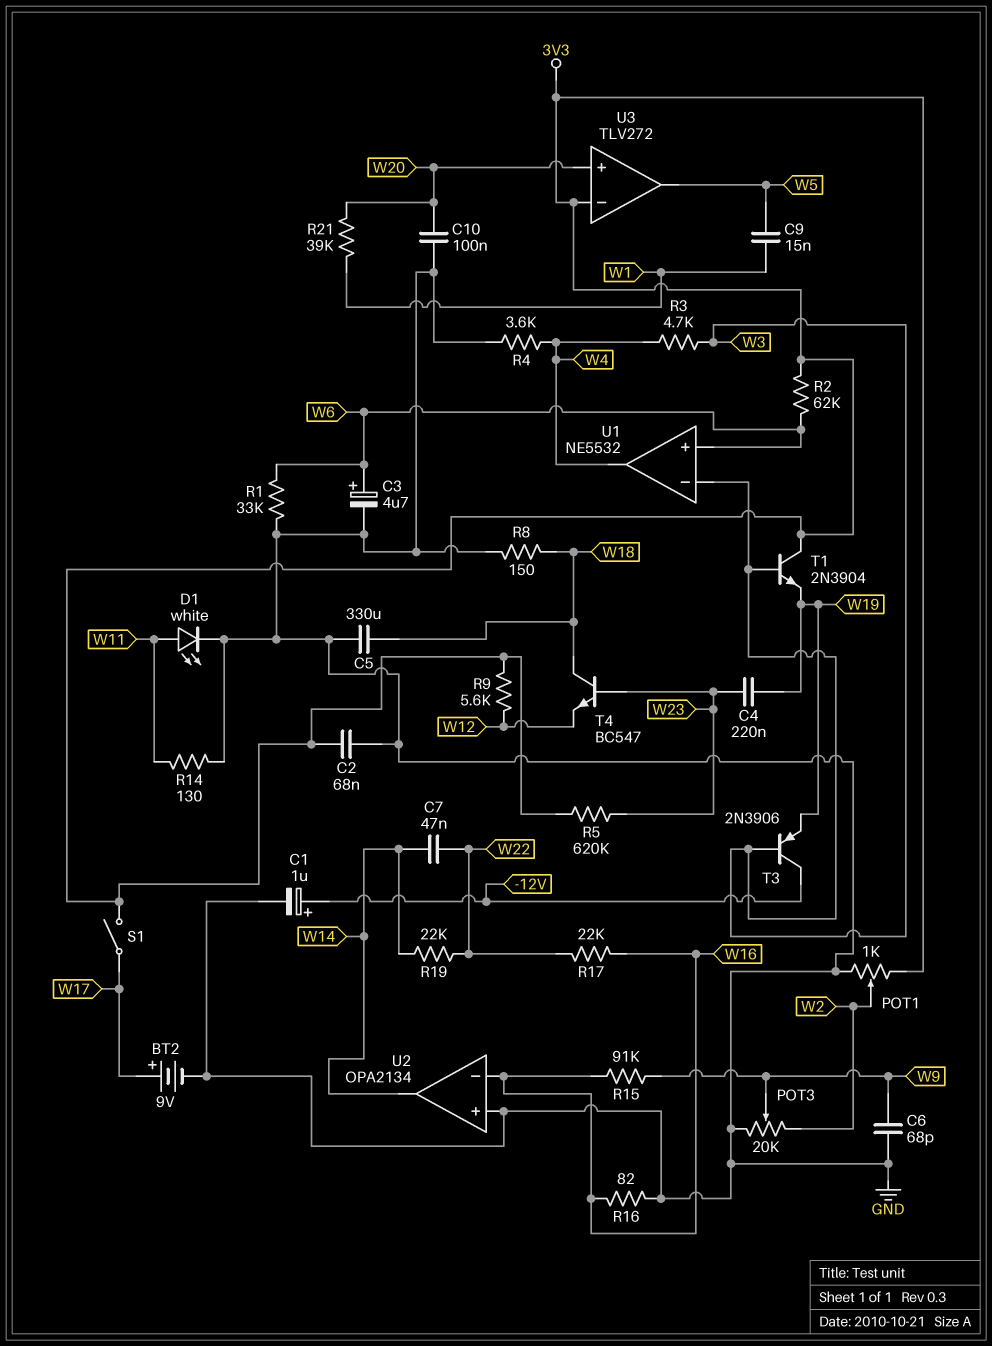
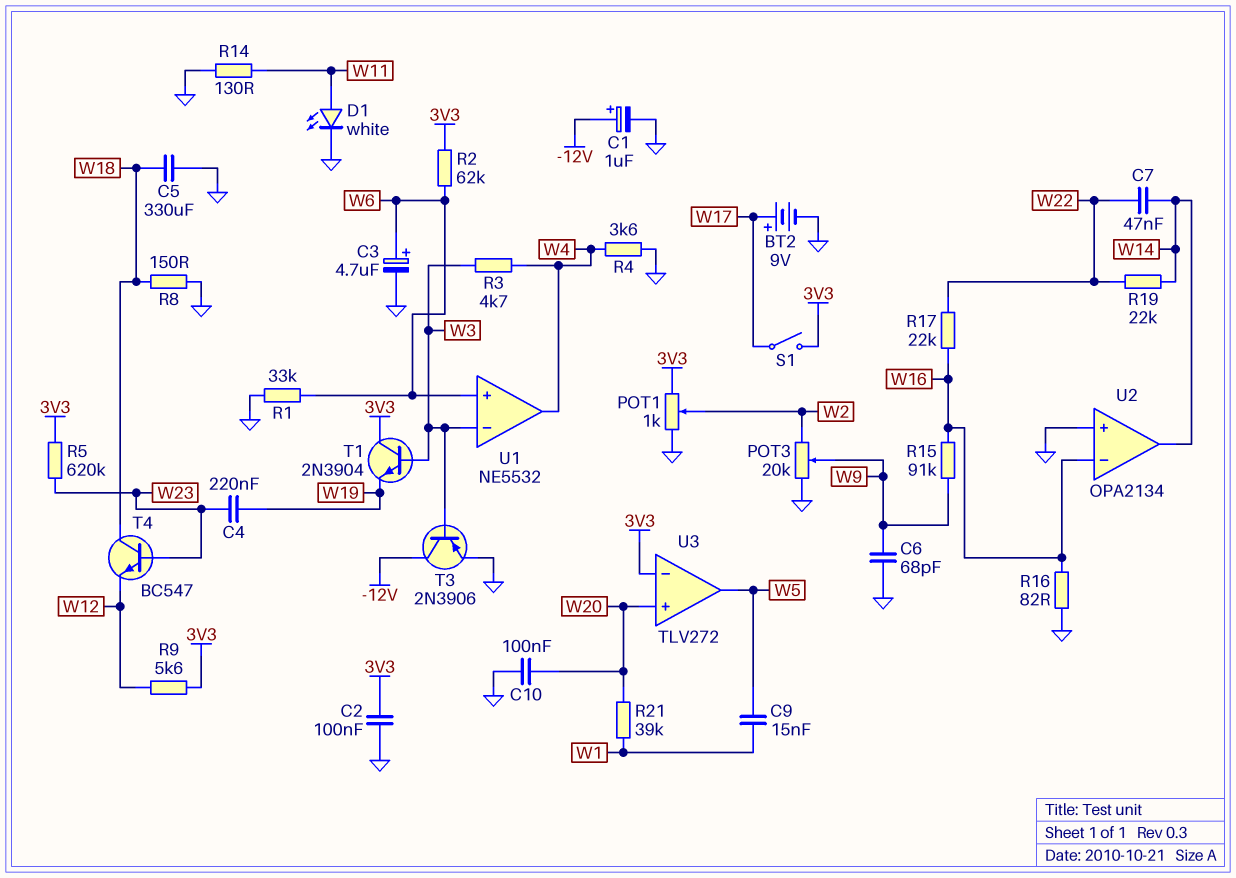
C2: 68nF (3V3, GND) -> 100nF (3V3, GND)
T3: PNP 2N3906 (B W3, C -12V, E W19) -> PNP 2N3906 (B W3, C -12V, E GND)

